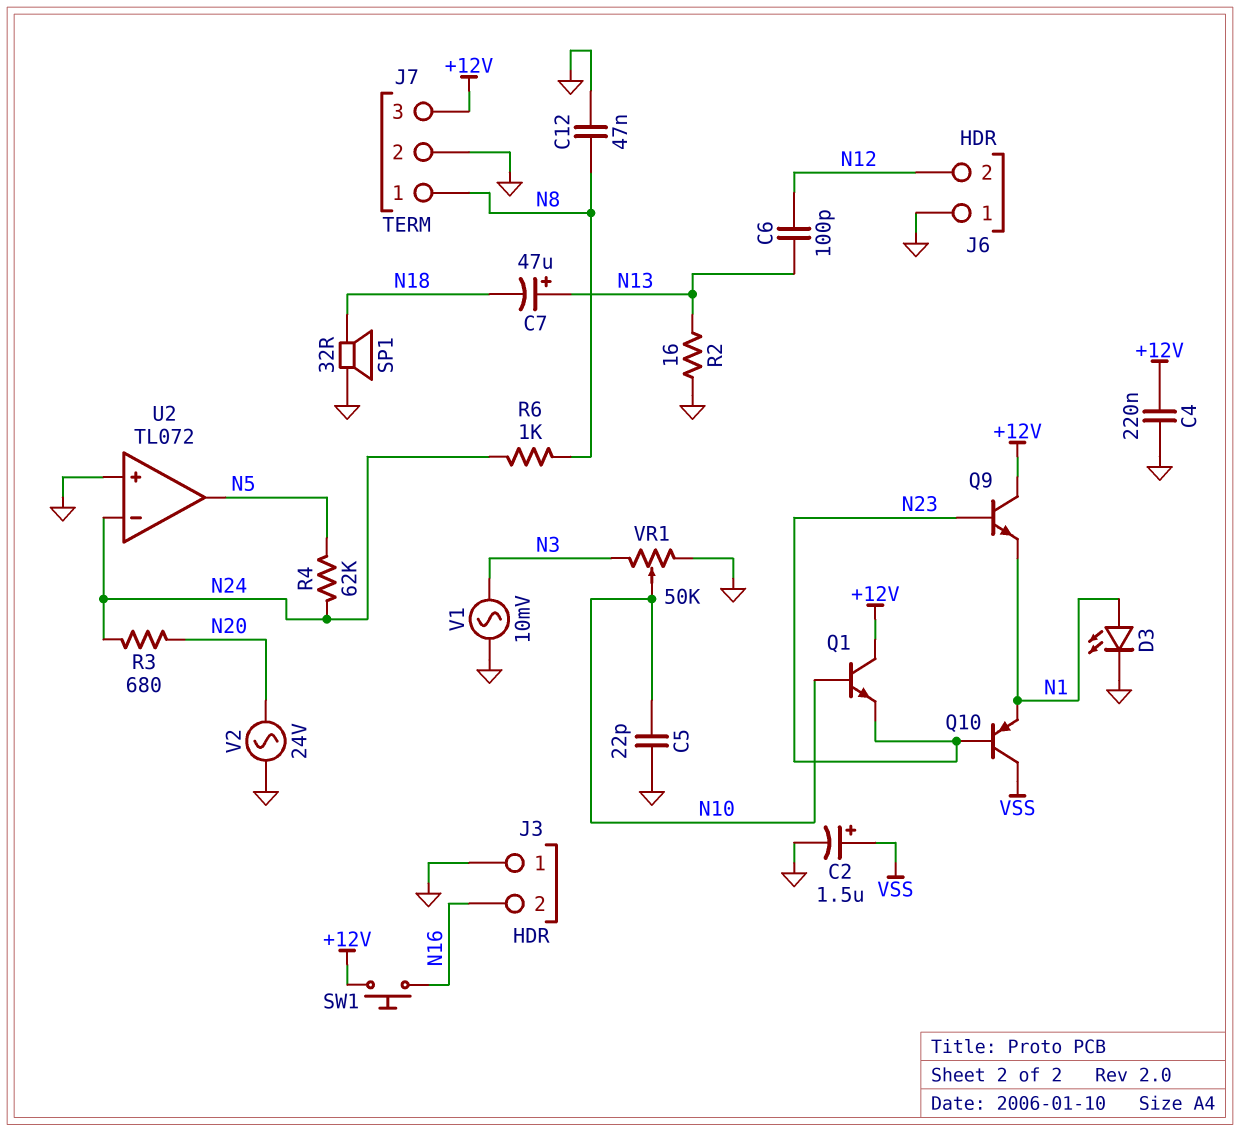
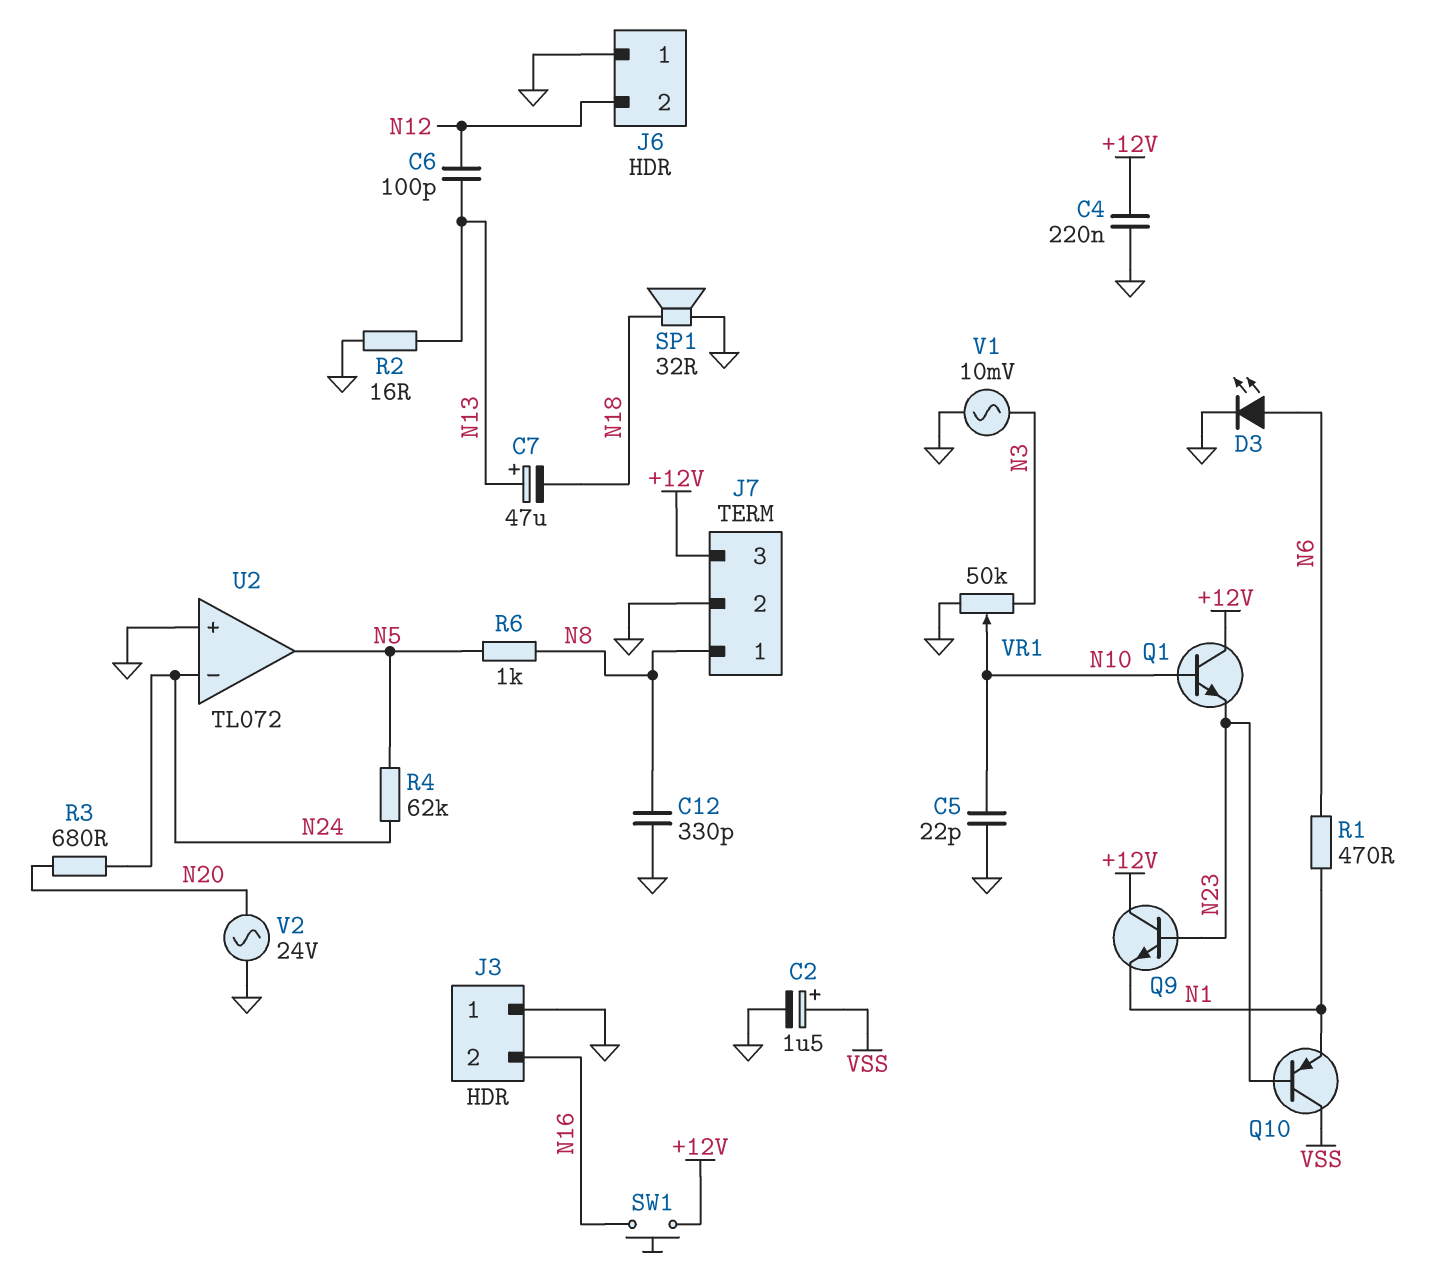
C12: 47nF (GND, N8) -> 330pF (GND, N8)
D3: LED (A N1, K GND) -> LED (A N6, K GND)
R1: none -> 470 (N1, N6)
R6: 1k (N8, N24) -> 1k (N5, N8)

